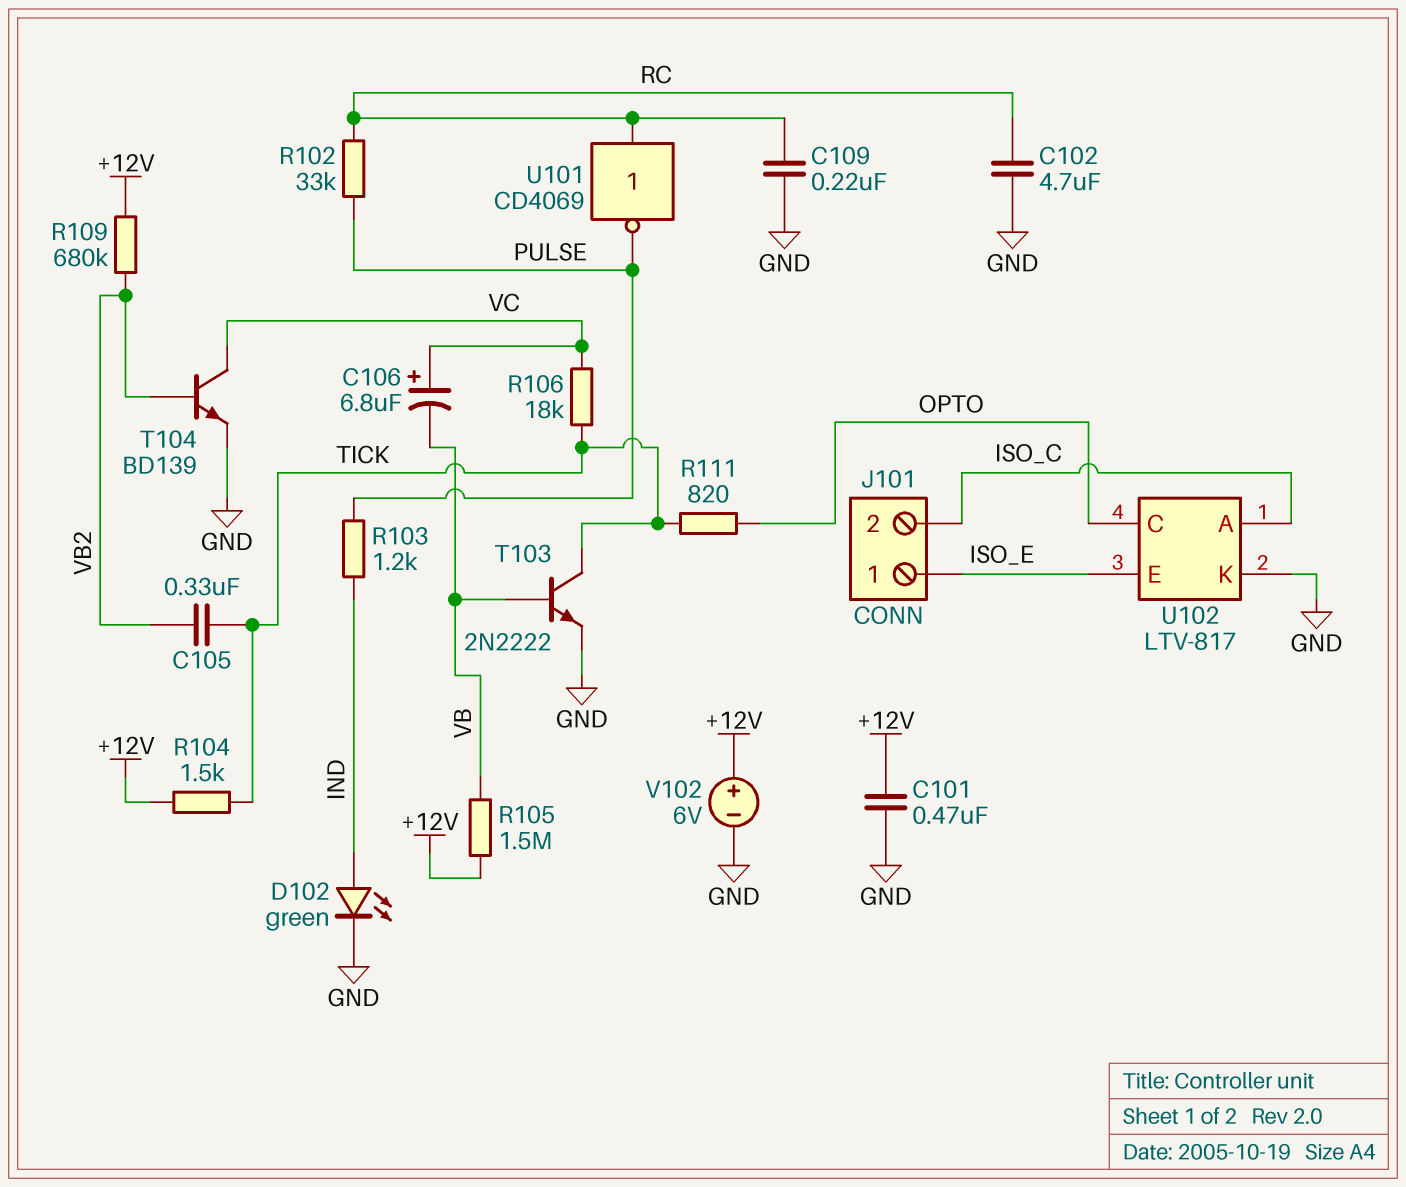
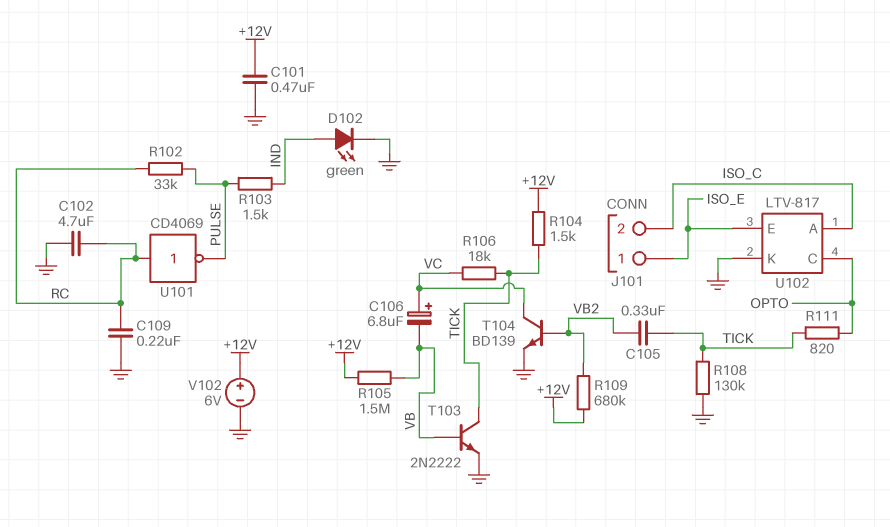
R103: 1.2k (IND, PULSE) -> 1.5k (IND, PULSE)
R108: none -> 130k (GND, TICK)

